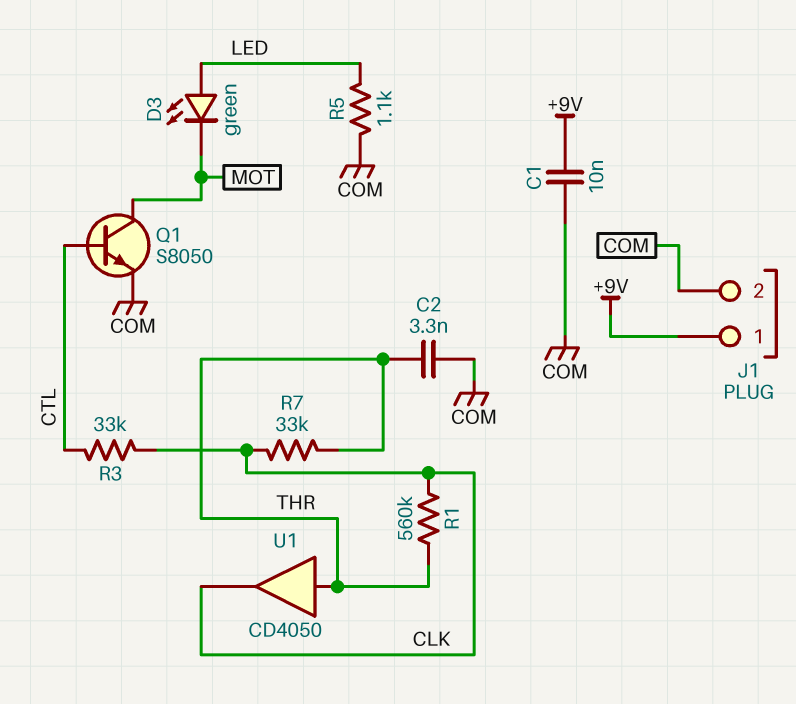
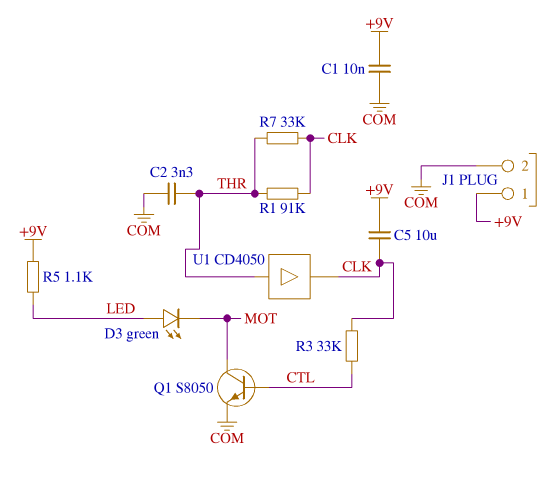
C5: none -> 10uF (+9V, CLK)
R1: 560k (CLK, THR) -> 91k (CLK, THR)
R5: 1.1k (COM, LED) -> 1.1k (+9V, LED)

